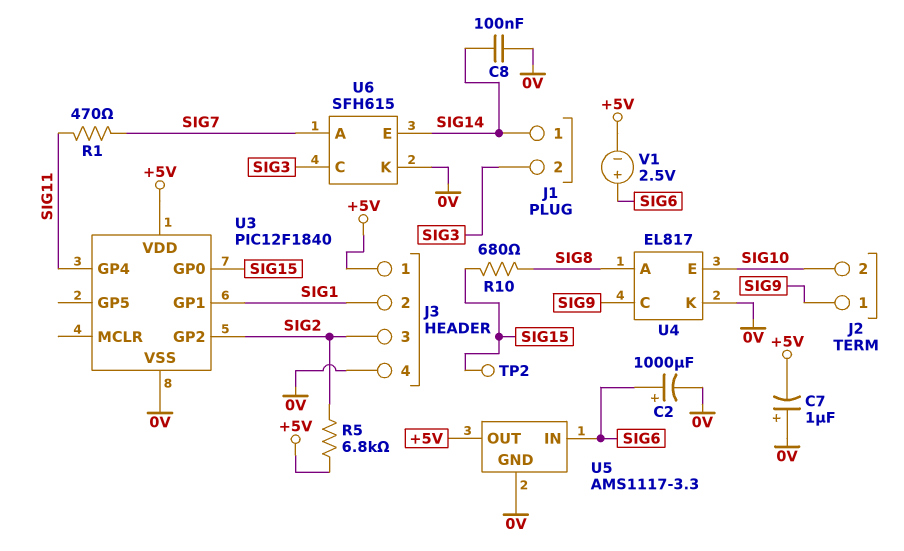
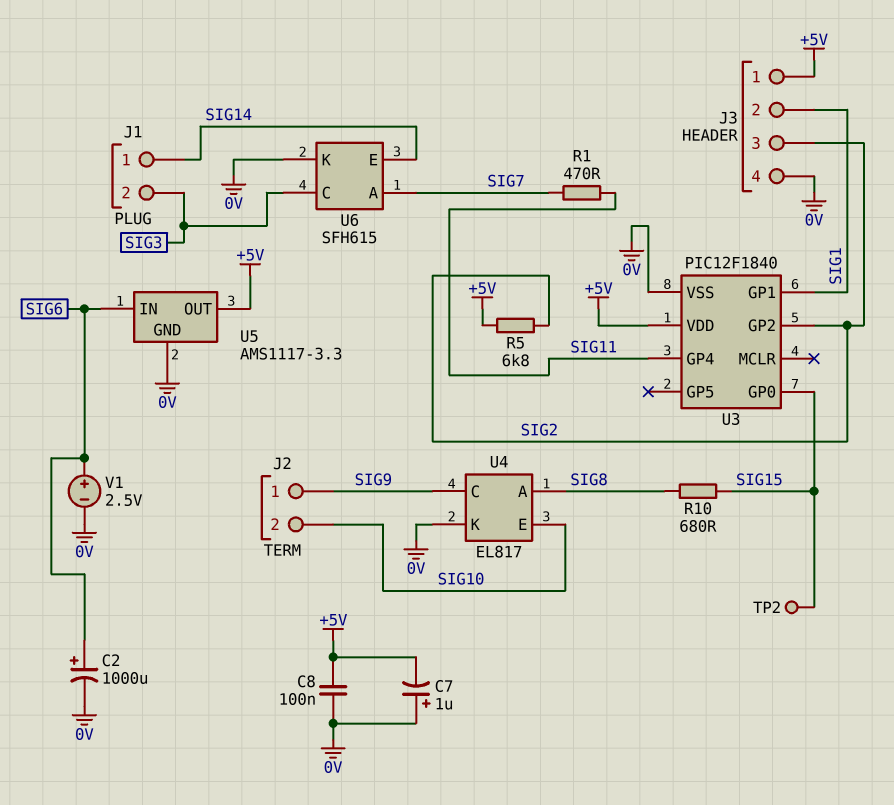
C8: 100nF (0V, SIG14) -> 100nF (+5V, 0V)
V1: 2.5V (plus SIG6, minus +5V) -> 2.5V (plus SIG6, minus 0V)

